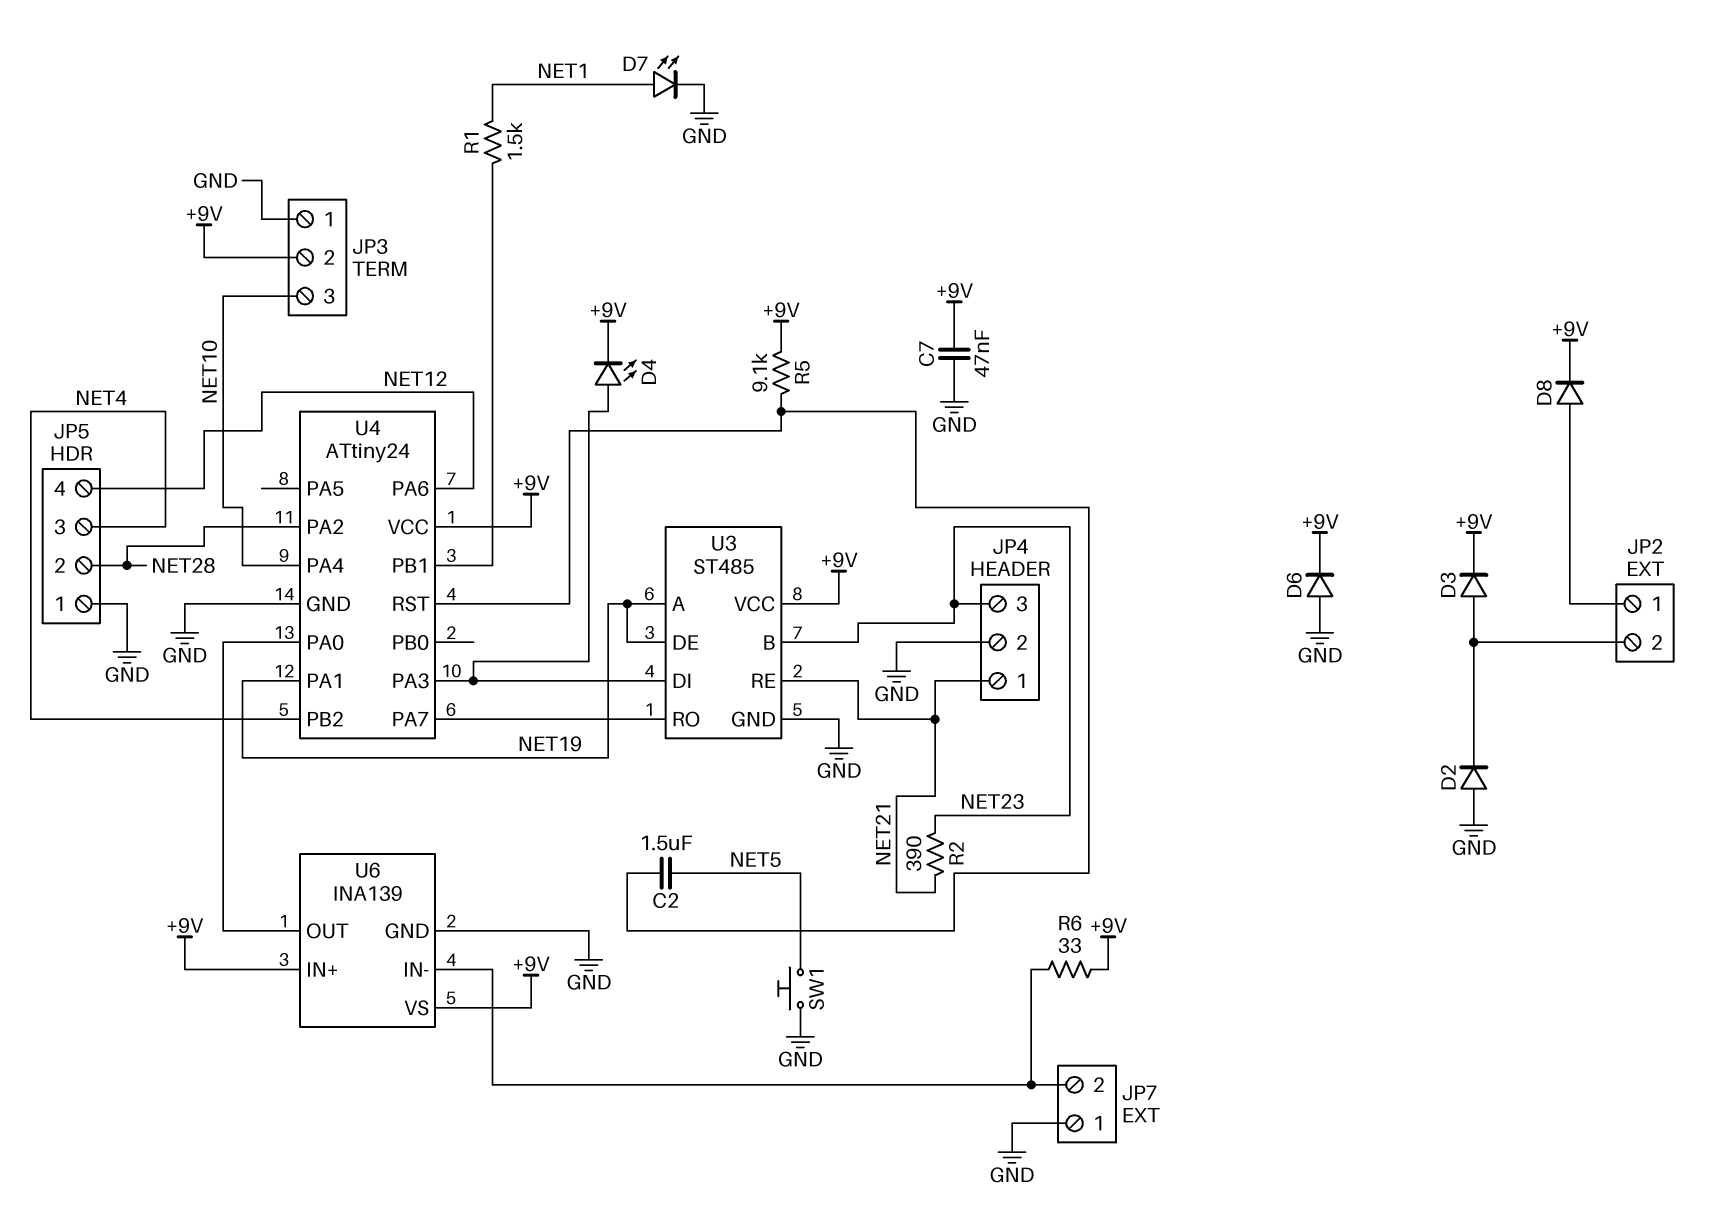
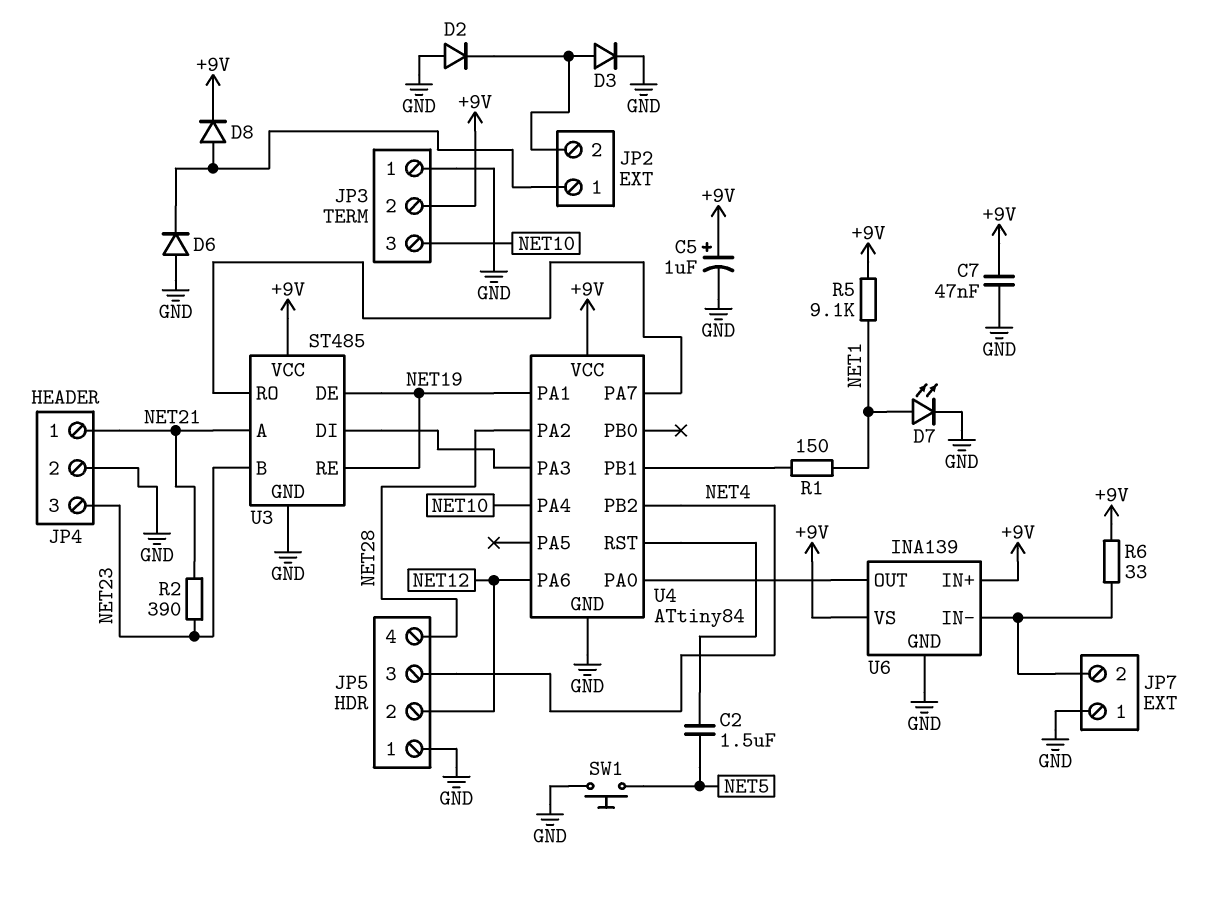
C5: none -> 1uF (plus +9V, minus GND)
D3: diode (A JP2/2, K +9V) -> diode (A JP2/2, K GND)
D4: LED (A U3/DI, K +9V) -> none
D6: diode (A GND, K +9V) -> diode (A GND, K JP2/1)
JP5 pin 2: NET28 -> NET12
JP5 pin 4: NET12 -> NET28
R1: 1.5k (NET1, U4/PB1) -> 150 (NET1, U4/PB1)
R5: 9.1k (+9V, U4/RST) -> 9.1k (+9V, NET1)
U3 pin A: NET19 -> NET21
U3 pin RE: NET21 -> NET19
U4: ATtiny24 -> ATtiny84

